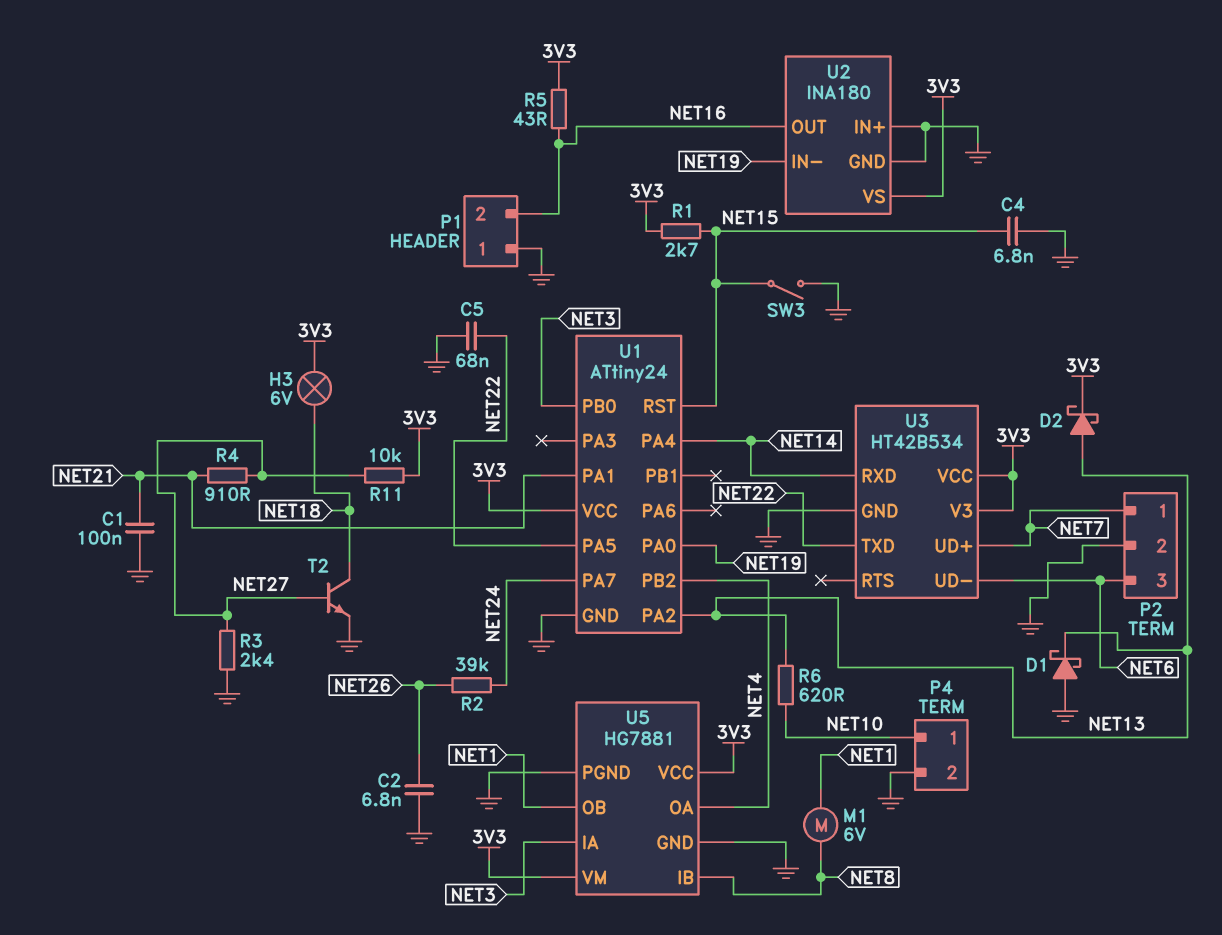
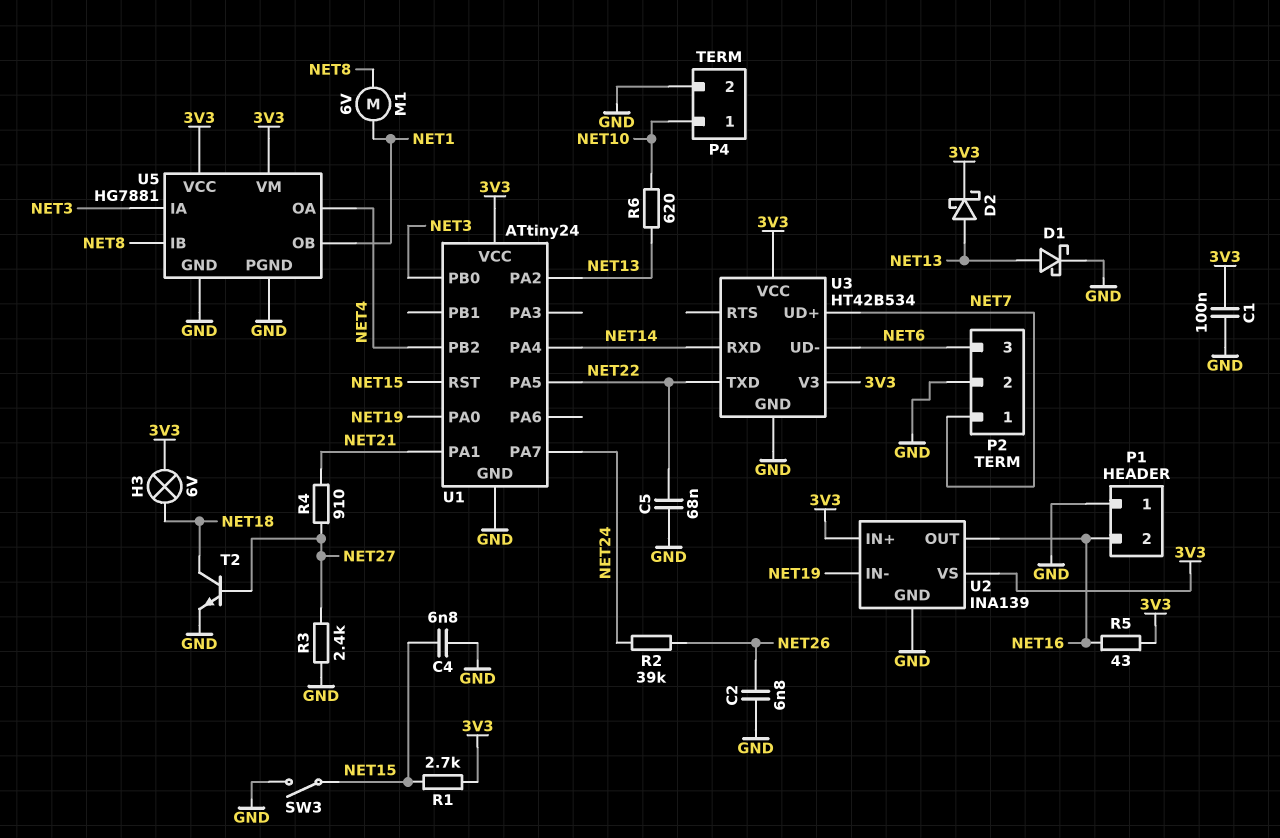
C1: 100nF (GND, NET21) -> 100nF (3V3, GND)
D1: schottky (A GND, K NET13) -> schottky (A NET13, K GND)
R11: 10k (3V3, NET27) -> none
U2: INA180 -> INA139
U2 pin IN+: GND -> 3V3

